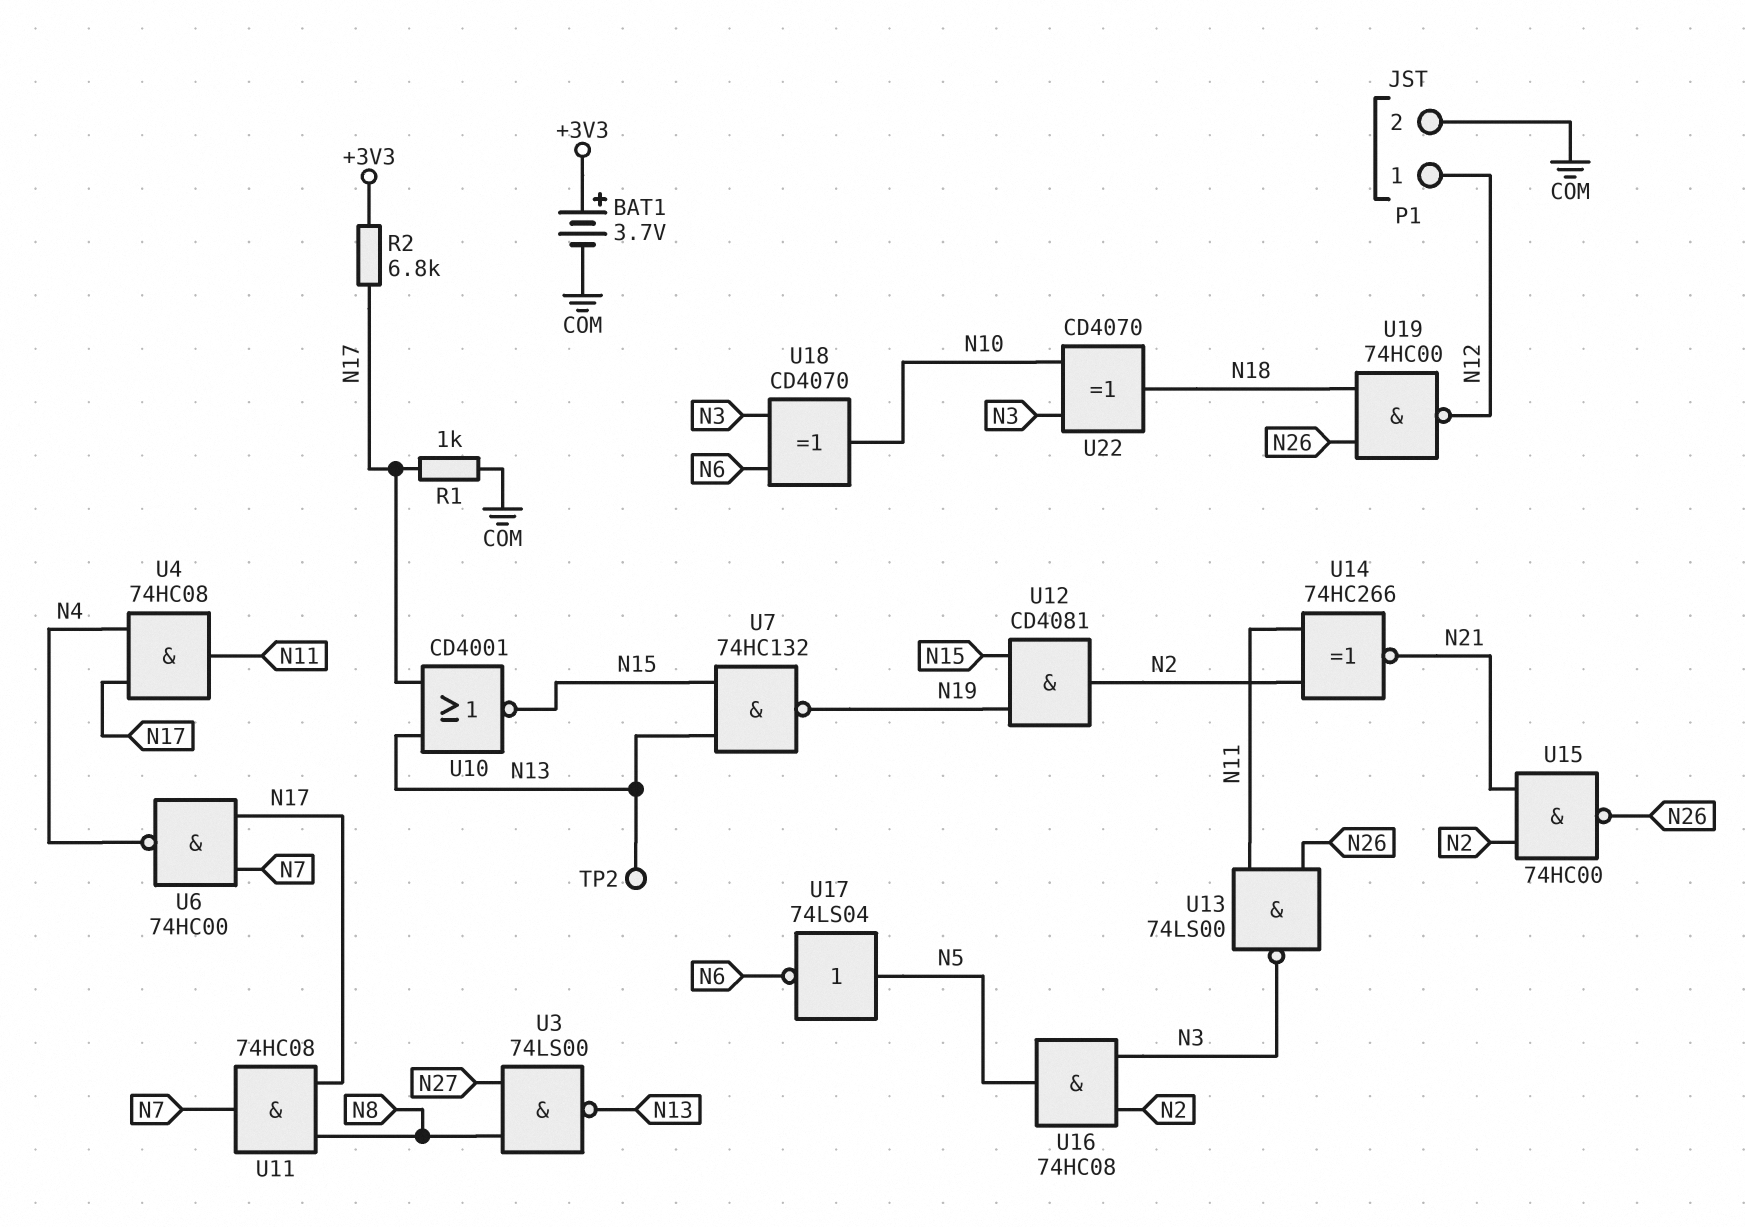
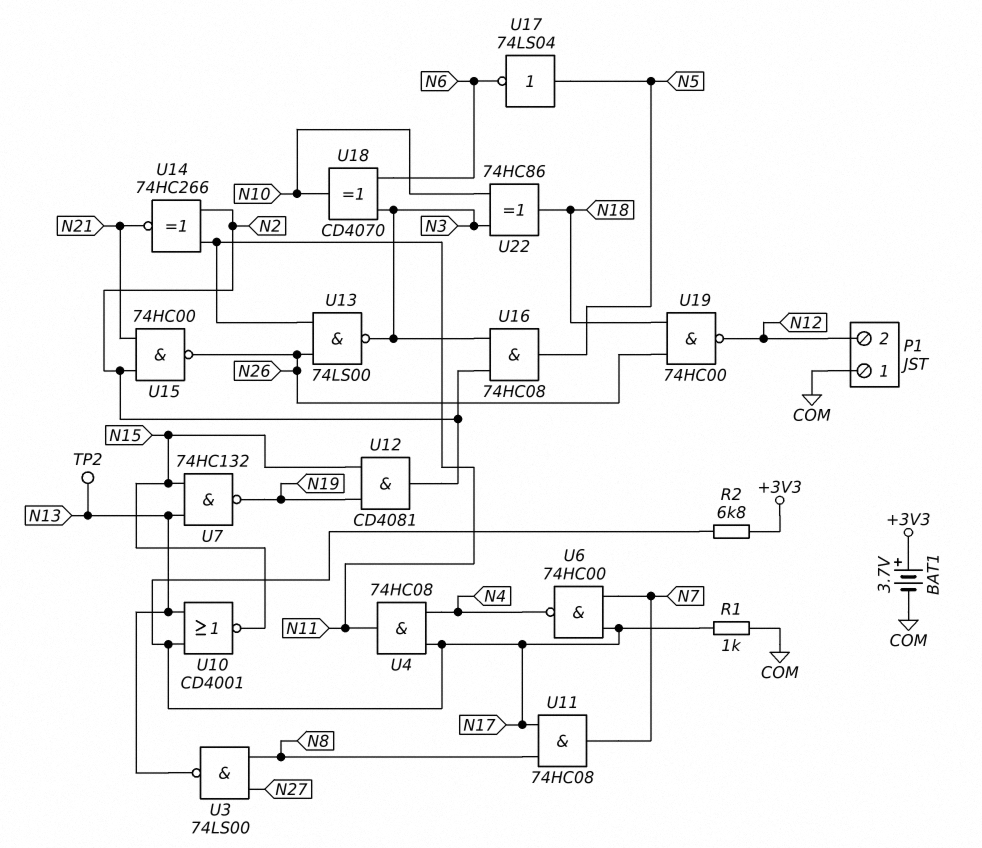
P1 pin 1: N12 -> COM
P1 pin 2: COM -> N12
U22: XOR CD4070 (in N3, in N10, out N18) -> XOR 74HC86 (in N3, in N10, out N18)

